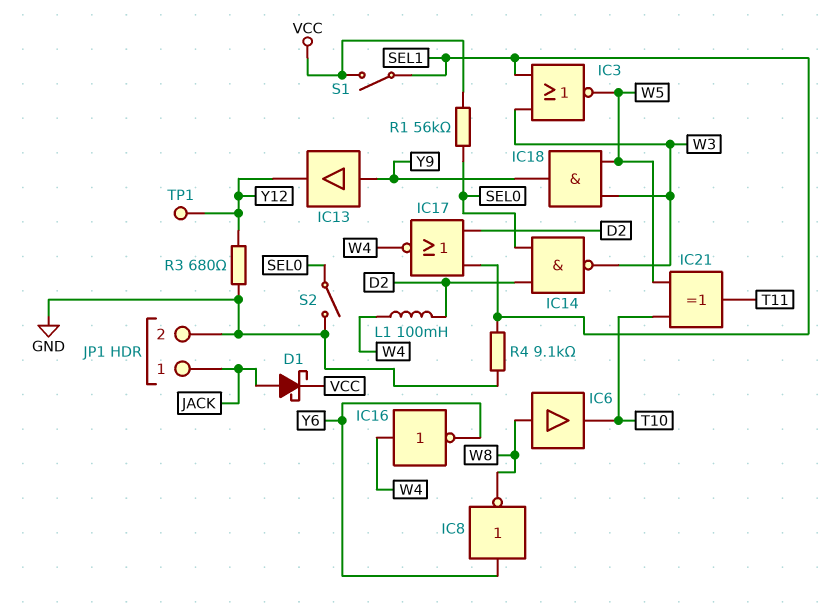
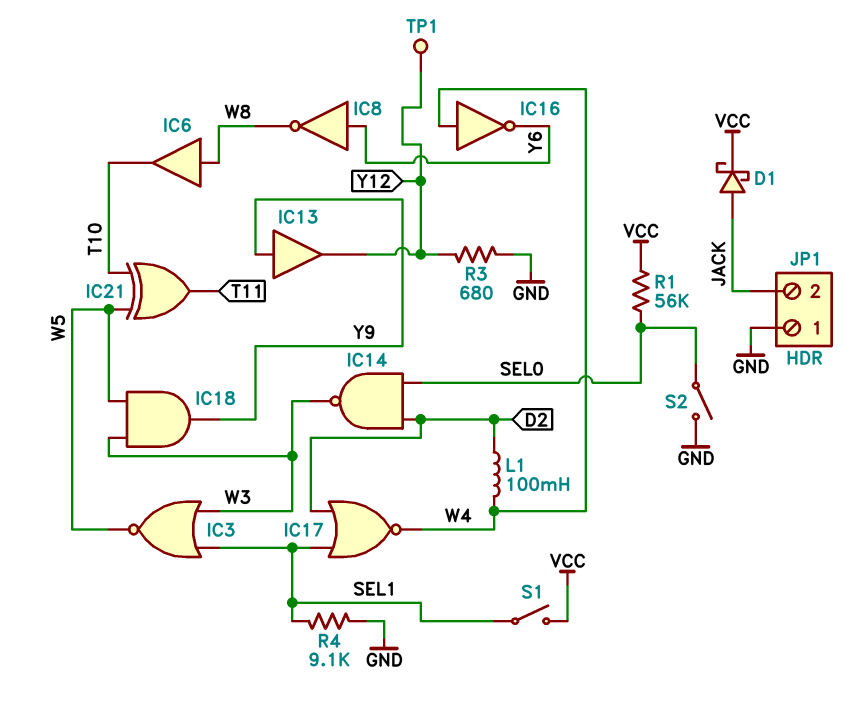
JP1 pin 1: JACK -> GND
JP1 pin 2: GND -> JACK

